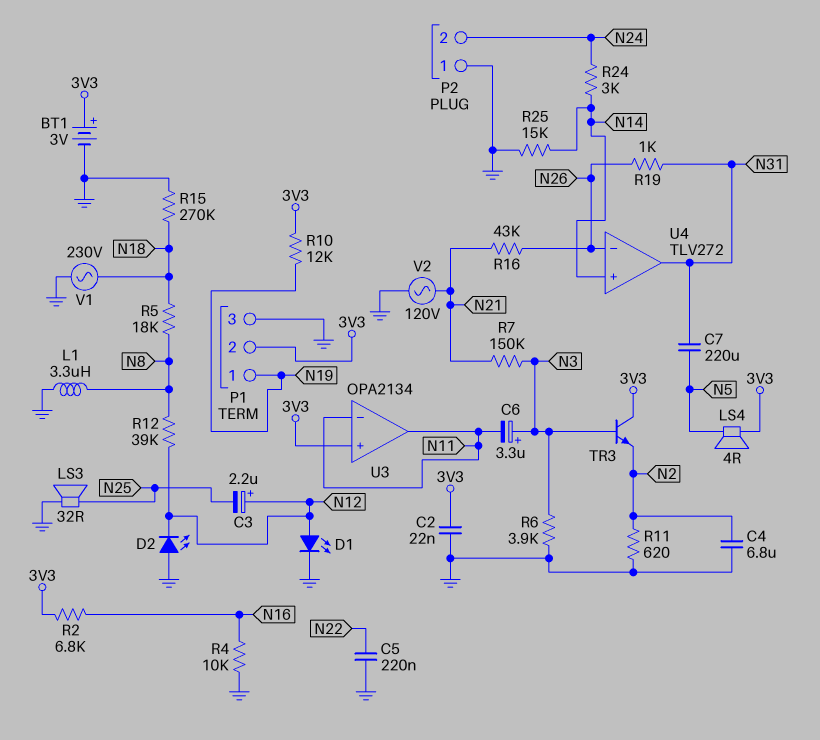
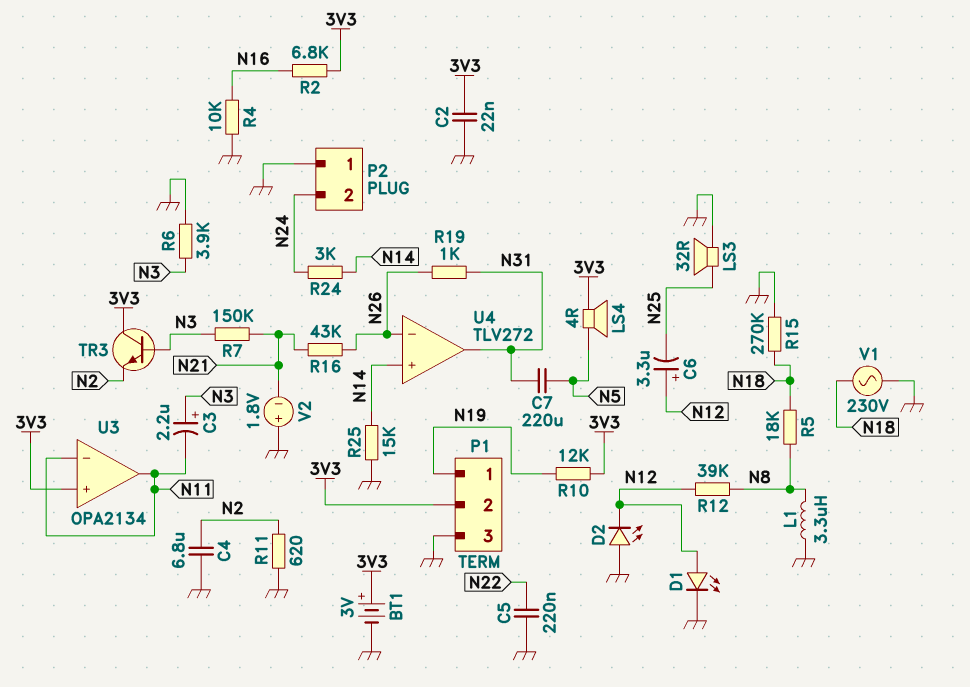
C3: 2.2uF (plus N12, minus N25) -> 2.2uF (plus N3, minus N11)
C6: 3.3uF (plus N3, minus N11) -> 3.3uF (plus N12, minus N25)
V2: AC 120V (GND, N21) -> 1.8V (plus GND, minus N21)

